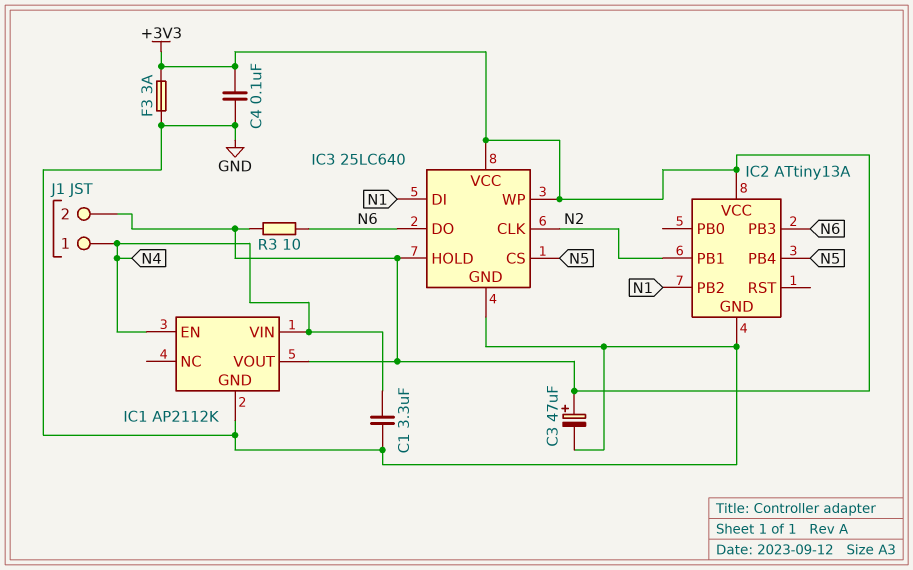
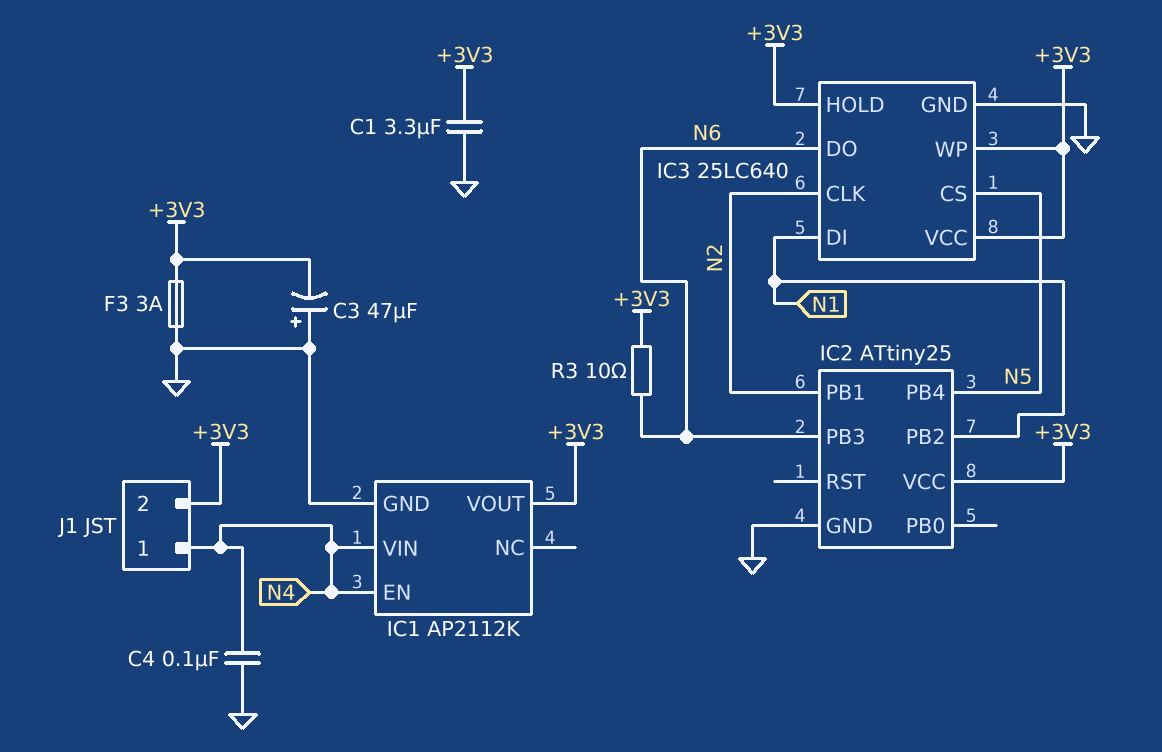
C1: 3.3uF (GND, N4) -> 3.3uF (+3V3, GND)
C3: 47uF (plus +3V3, minus GND) -> 47uF (plus GND, minus +3V3)
C4: 100nF (+3V3, GND) -> 100nF (GND, N4)
IC2: ATtiny13A -> ATtiny25

